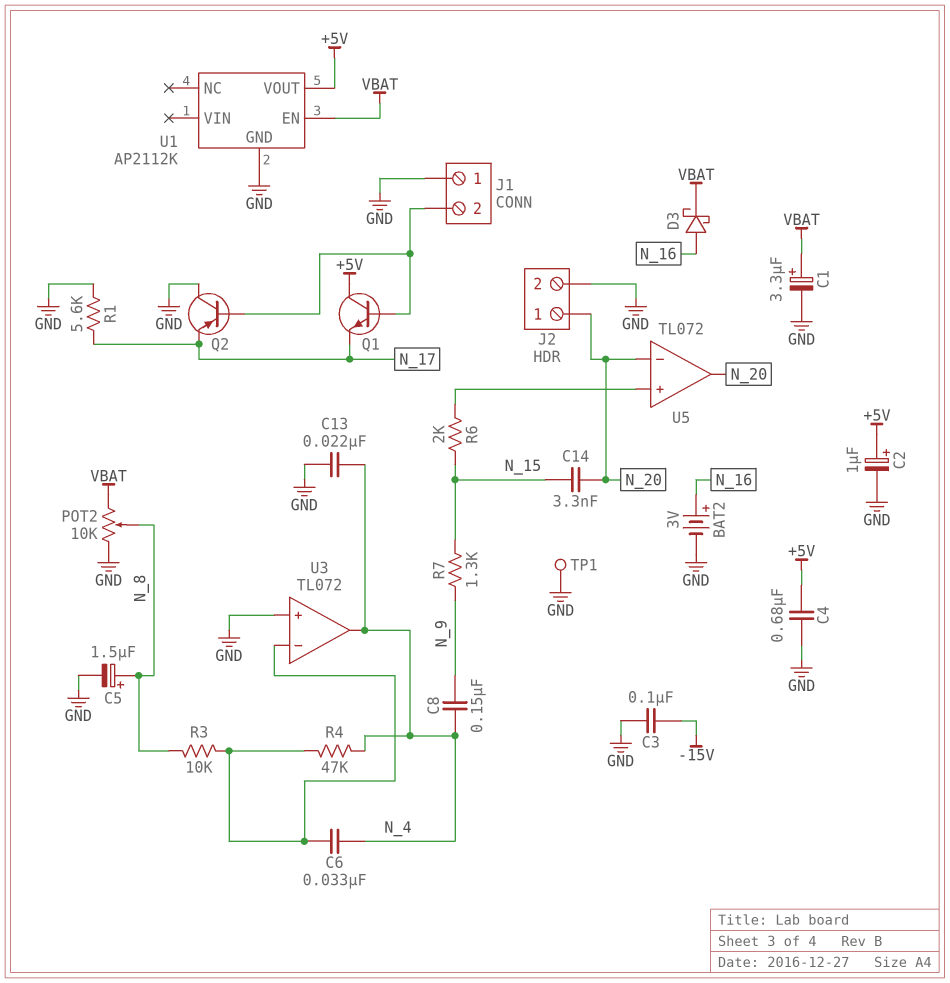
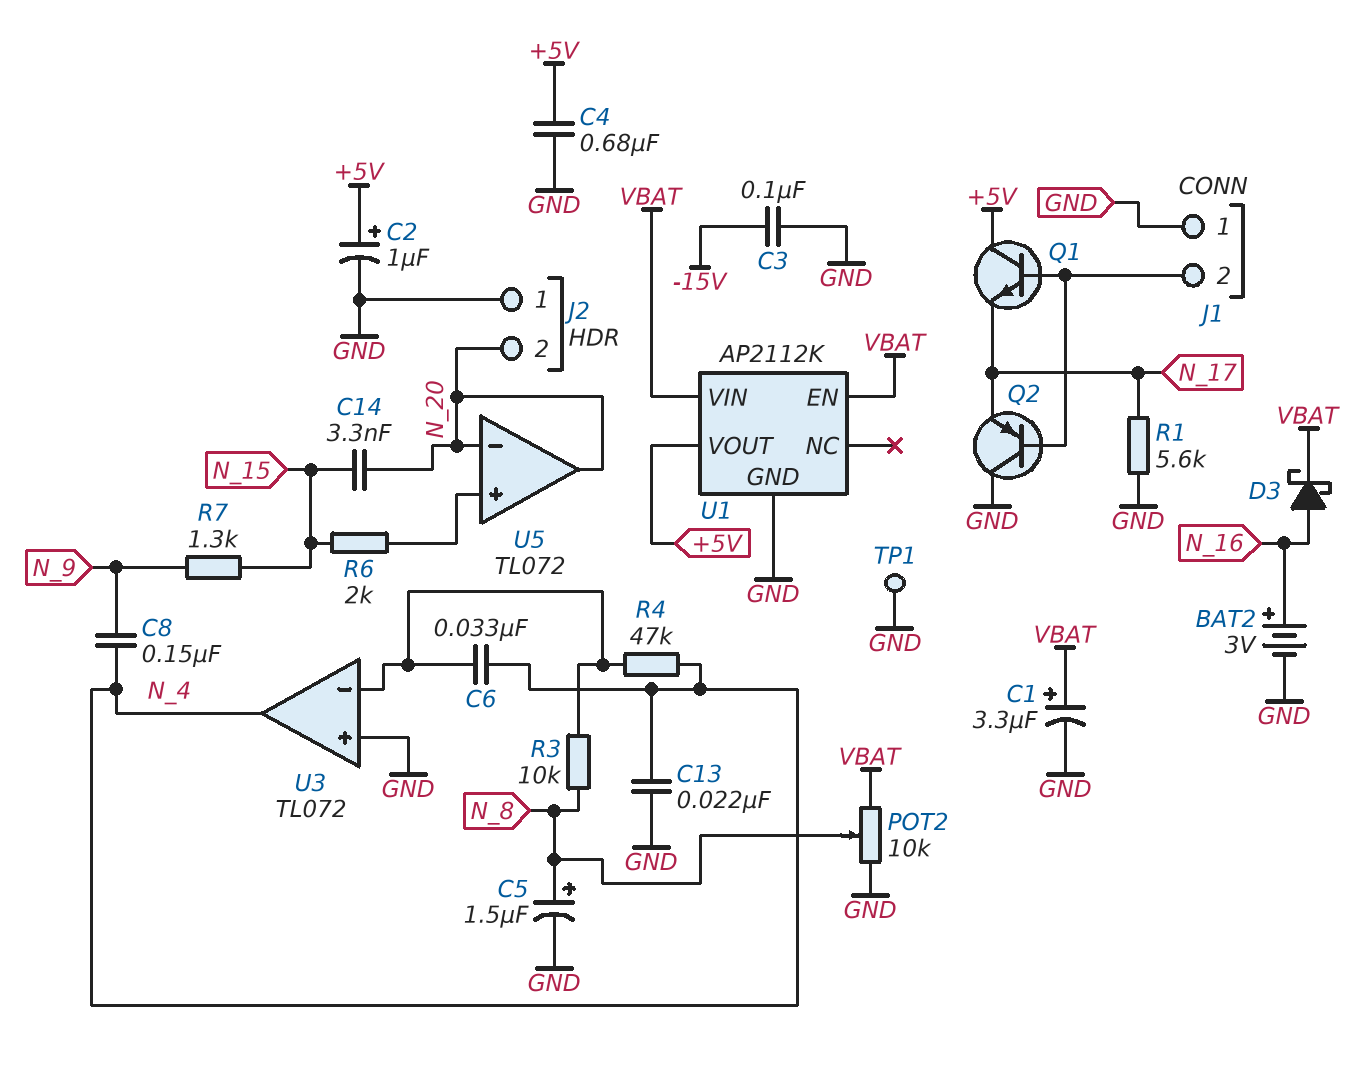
J2 pin 1: N_20 -> GND
J2 pin 2: GND -> N_20
U1 pin VIN: none -> VBAT

